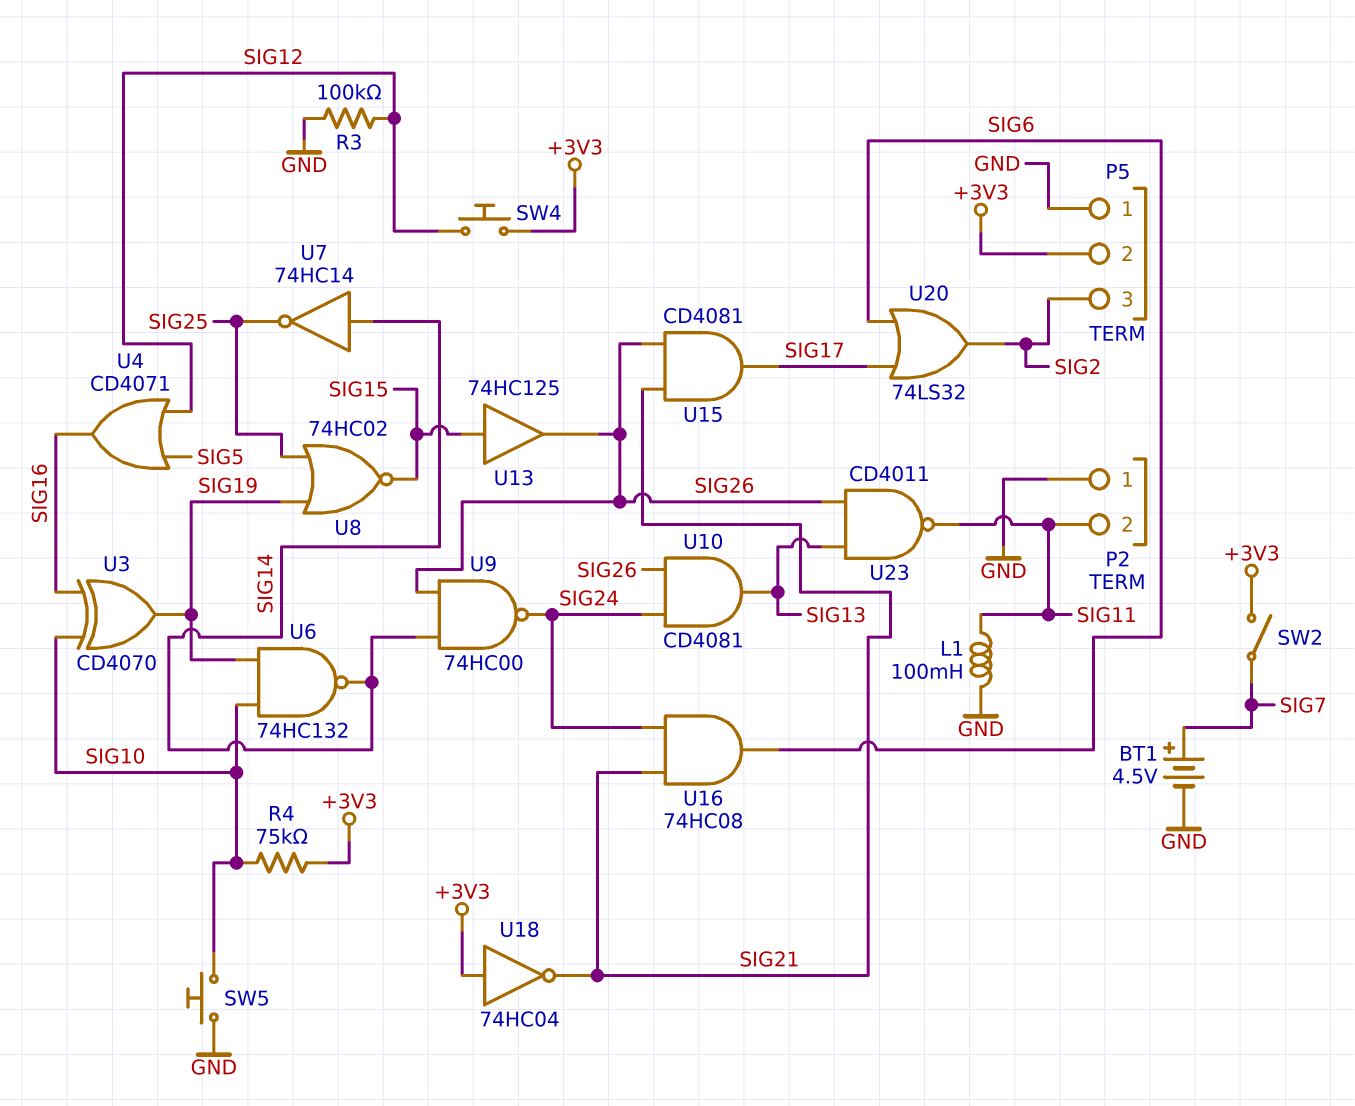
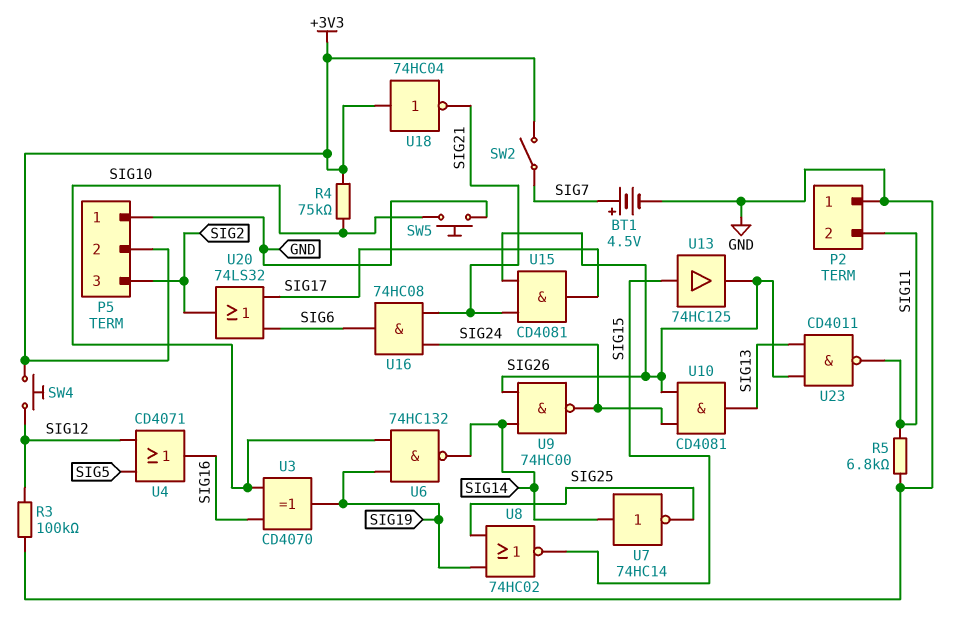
L1: 100mH (GND, SIG11) -> none
R5: none -> 6.8k (GND, SIG11)

